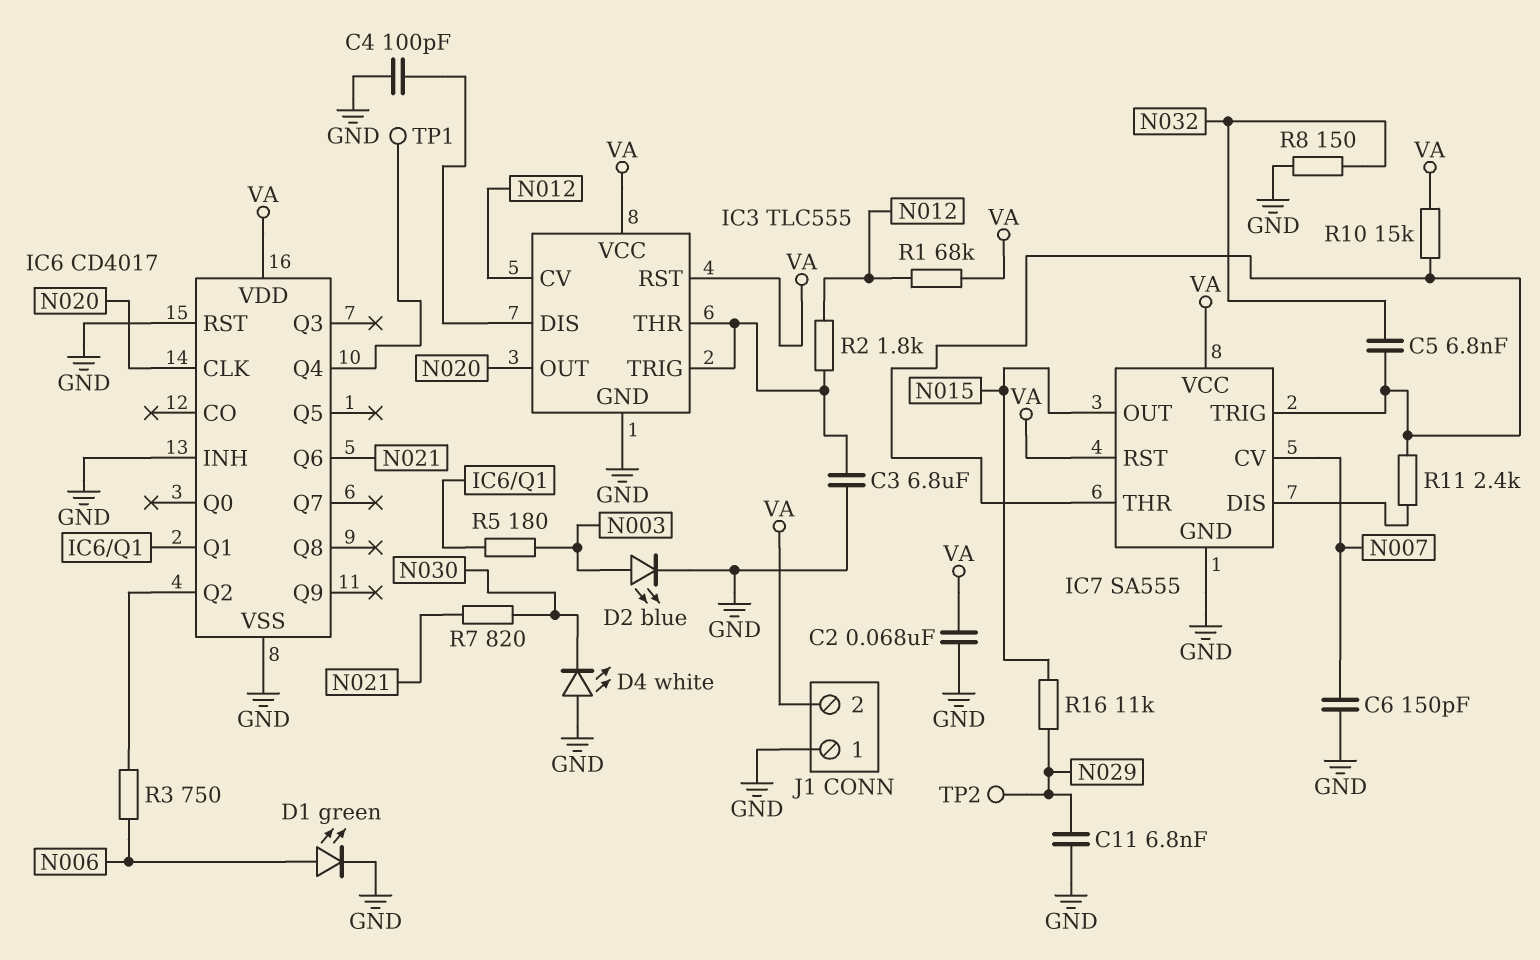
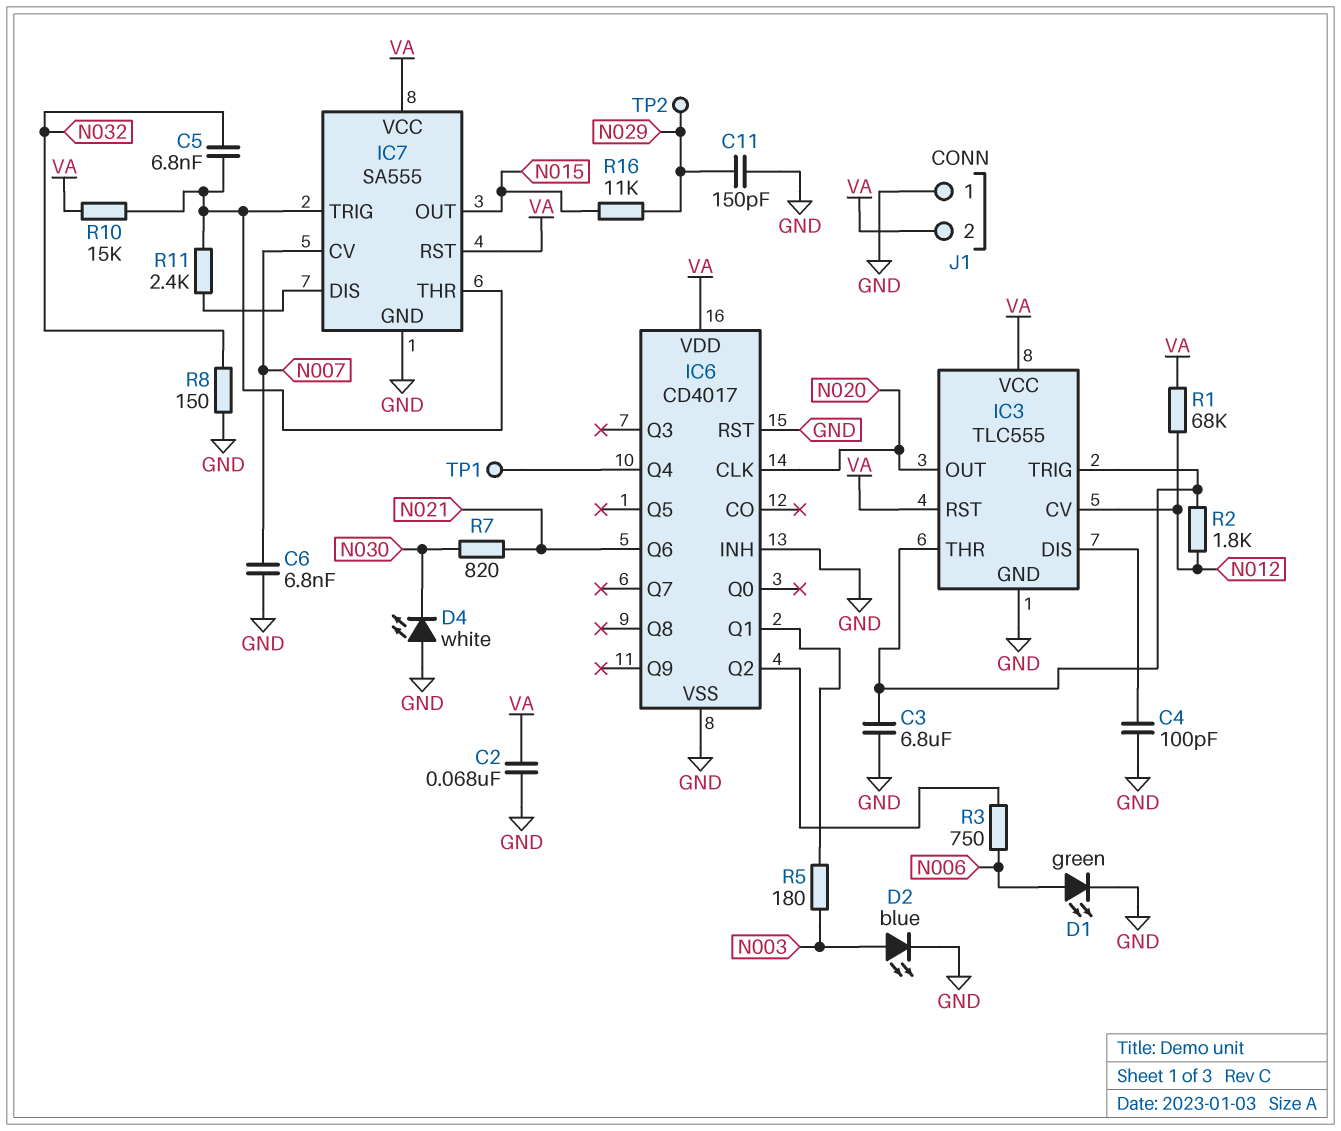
C6: 150pF (GND, N007) -> 6.8nF (GND, N007)
C11: 6.8nF (GND, N029) -> 150pF (GND, N029)

